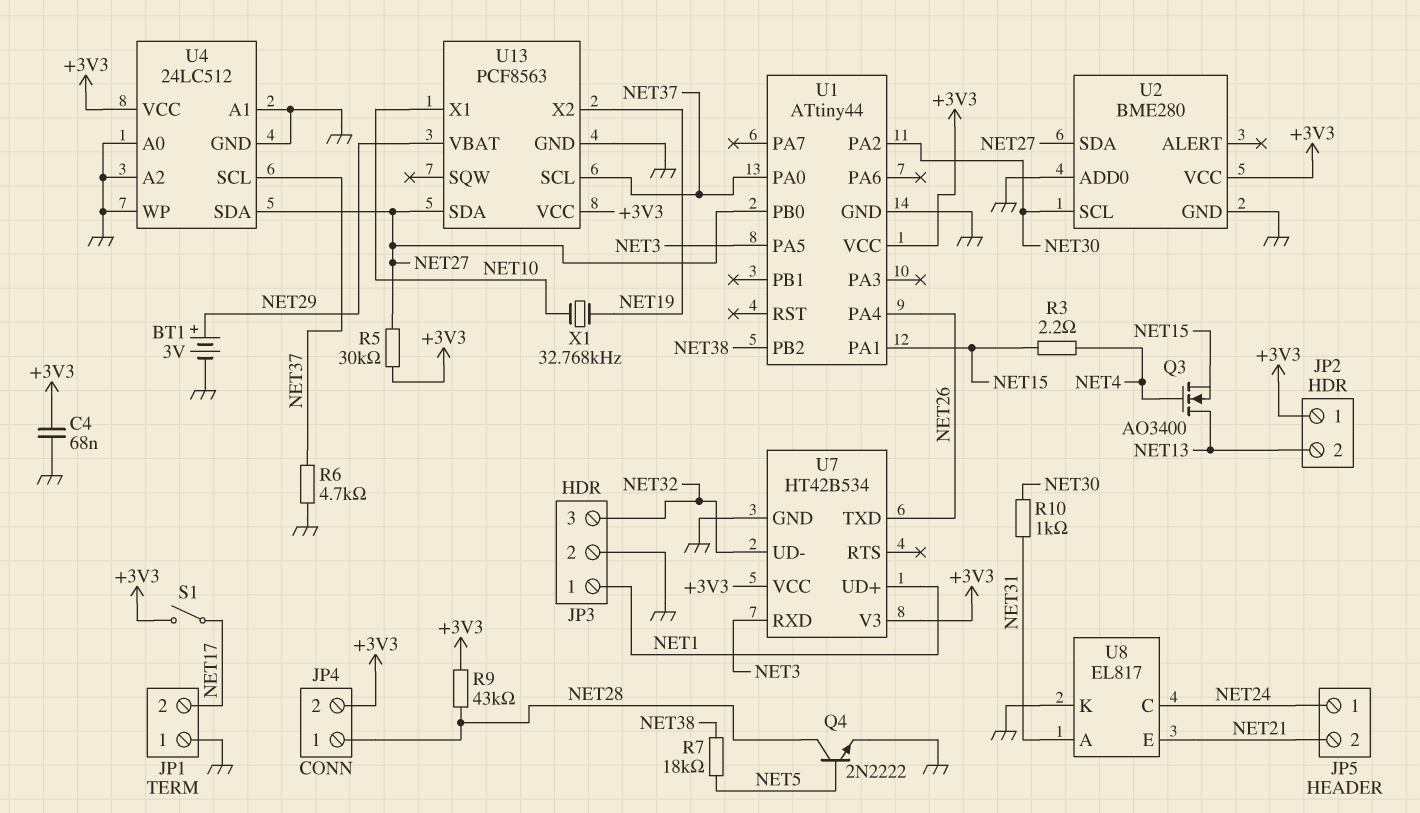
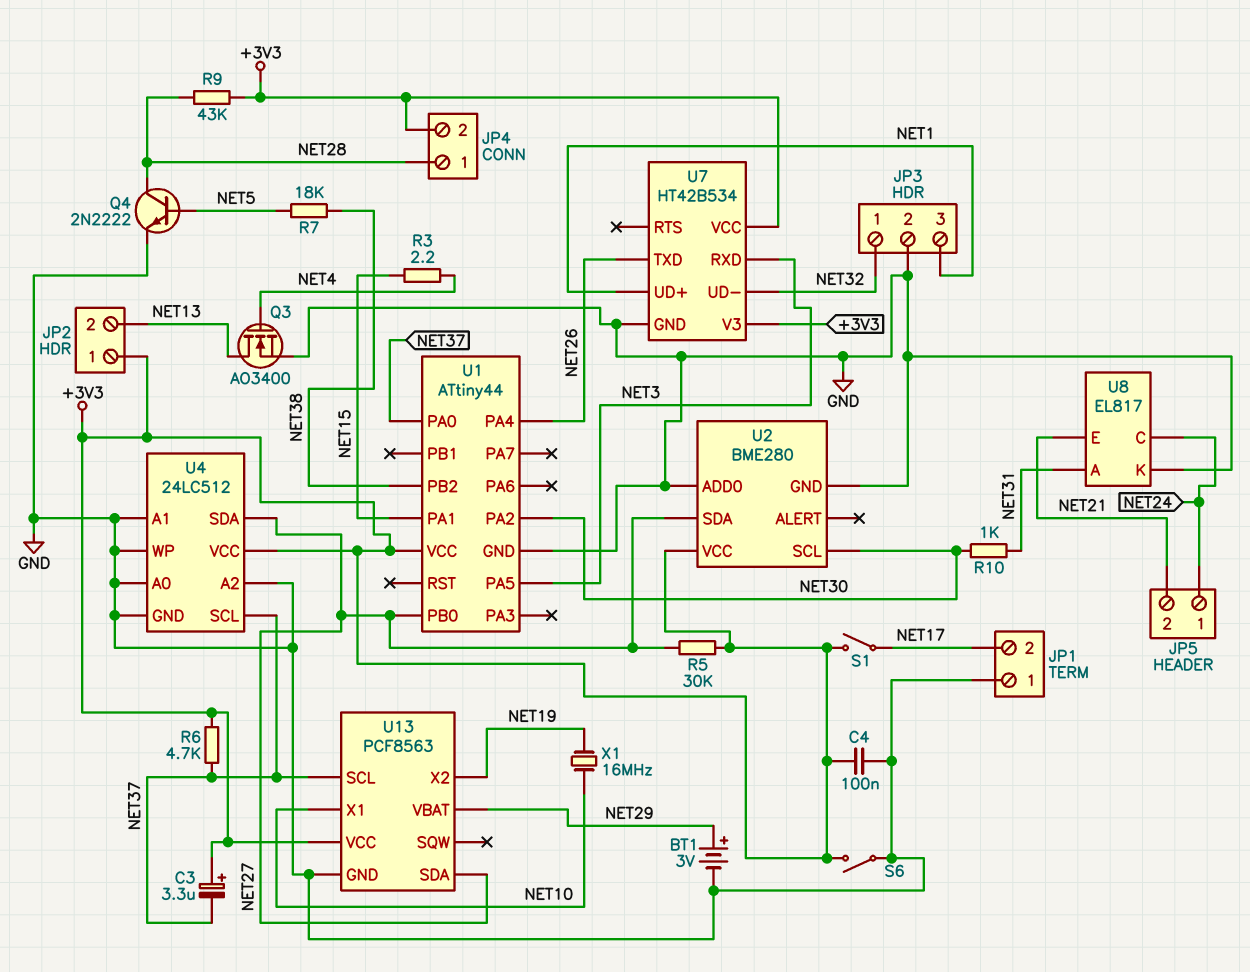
C3: none -> 3.3uF (plus +3V3, minus NET37)
C4: 68nF (+3V3, GND) -> 100nF (+3V3, GND)
JP3 pin 1: NET1 -> NET32
JP3 pin 3: NET32 -> NET1
Q3: NMOS AO3400 (G NET4, D NET13, S NET15) -> NMOS AO3400 (G NET4, D NET13, S GND)
R6: 4.7k (GND, NET37) -> 4.7k (+3V3, NET37)
S6: none -> switch (+3V3, GND)
X1: 32.768kHz (NET10, NET19) -> 16MHz (NET10, NET19)

